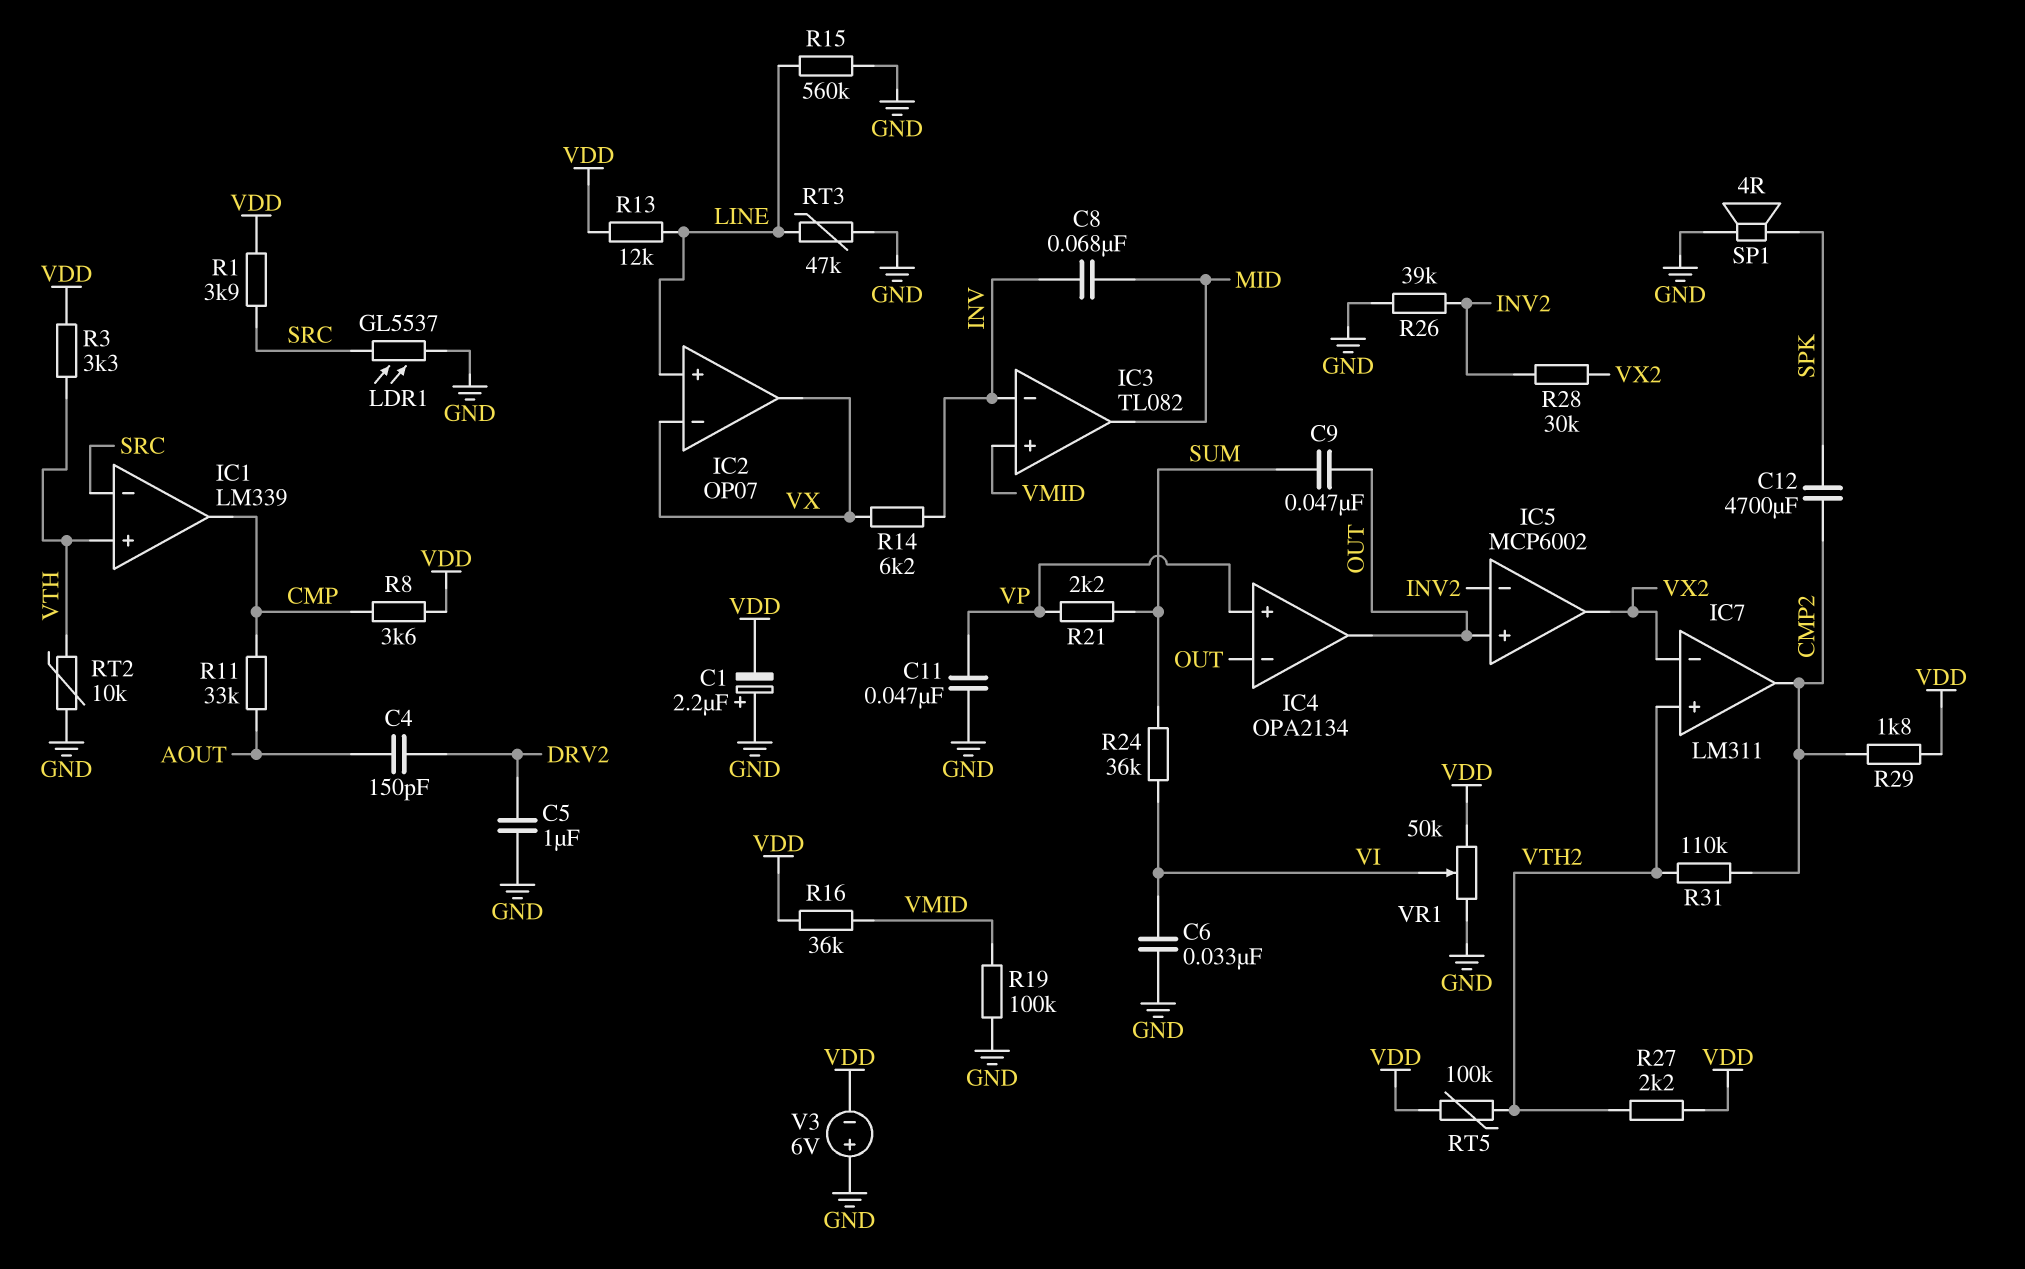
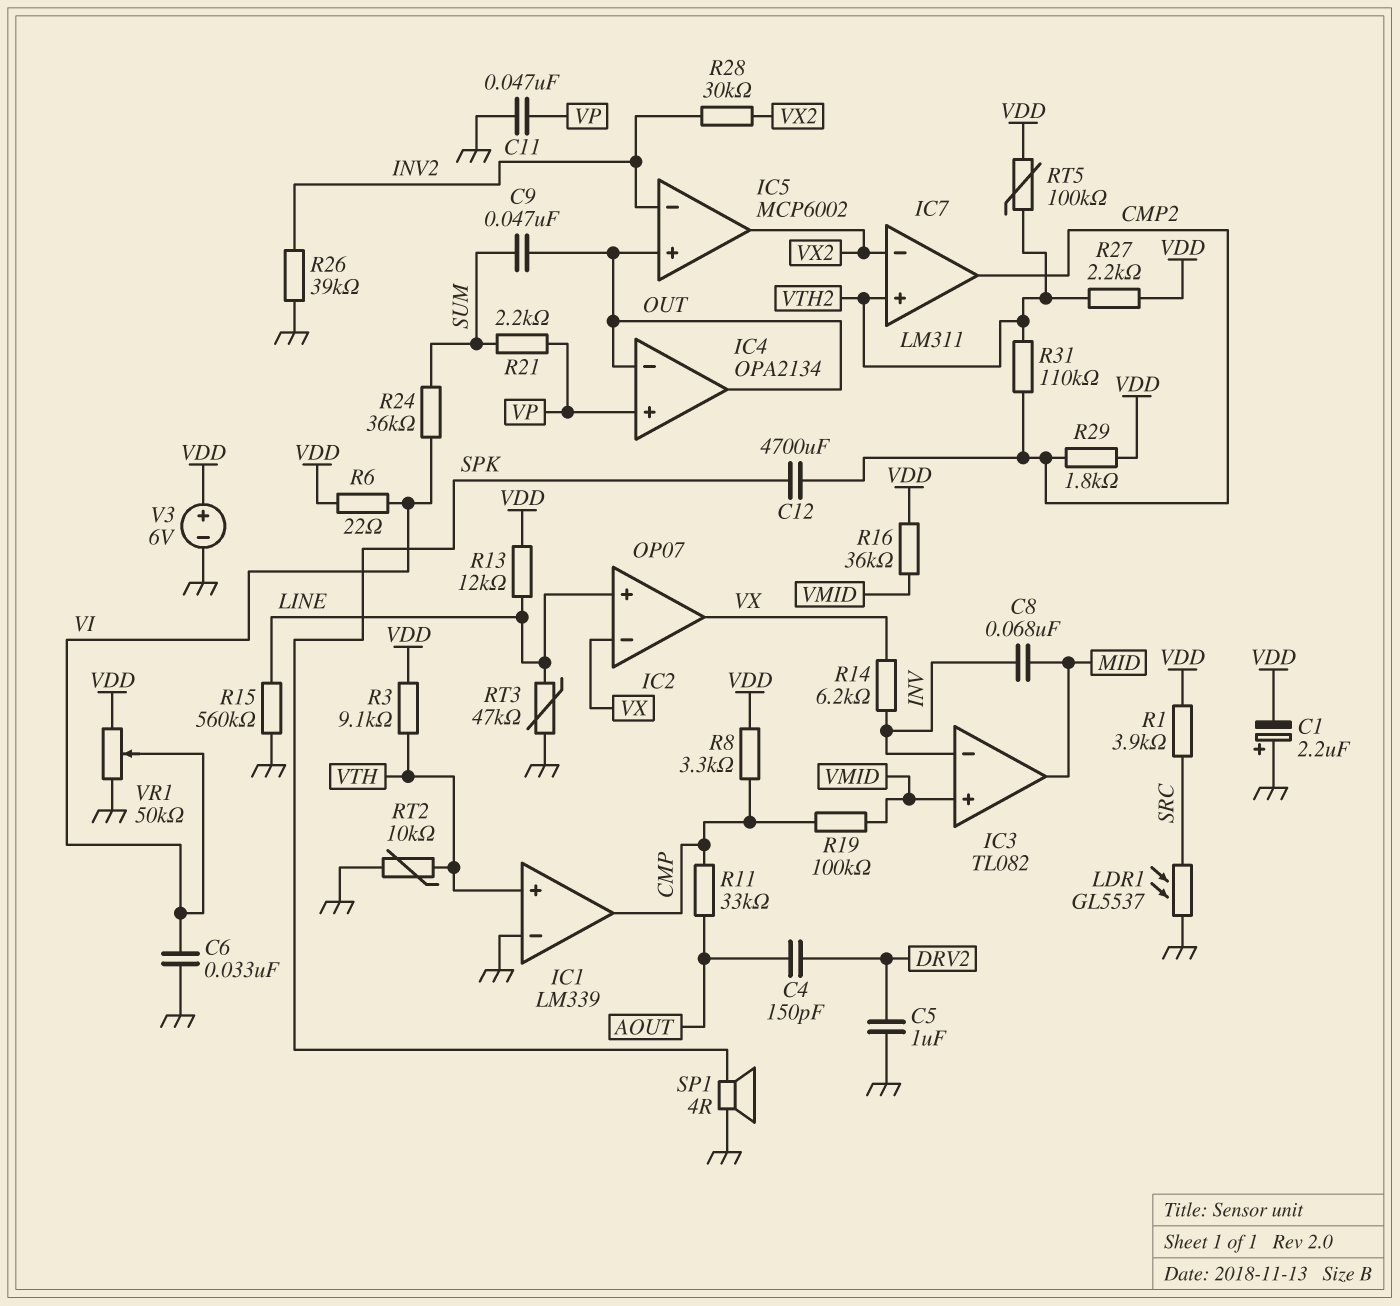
IC1 pin in-: SRC -> GND
R3: 3.3k (VDD, VTH) -> 9.1k (VDD, VTH)
R6: none -> 22 (VDD, VI)
R8: 3.6k (CMP, VDD) -> 3.3k (CMP, VDD)
R19: 100k (GND, VMID) -> 100k (CMP, VMID)
V3: 6V (plus GND, minus VDD) -> 6V (plus VDD, minus GND)

